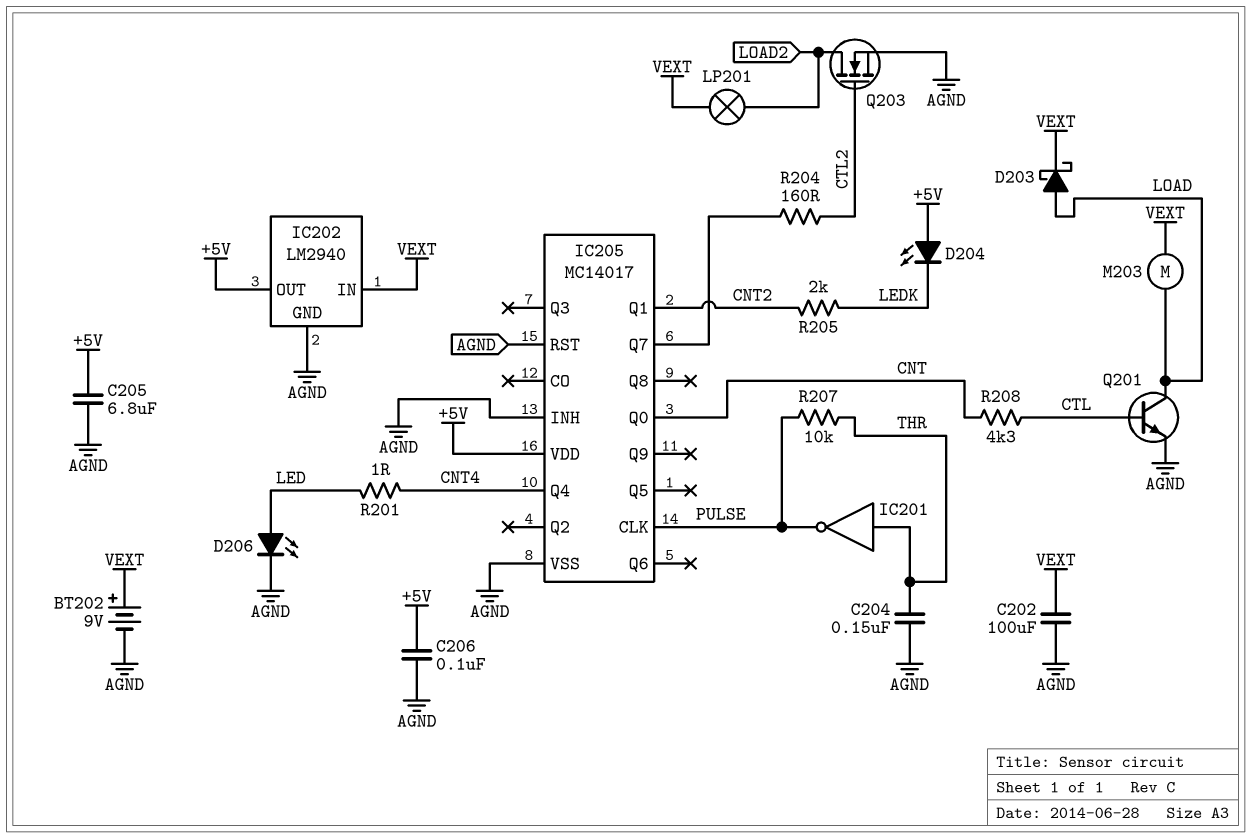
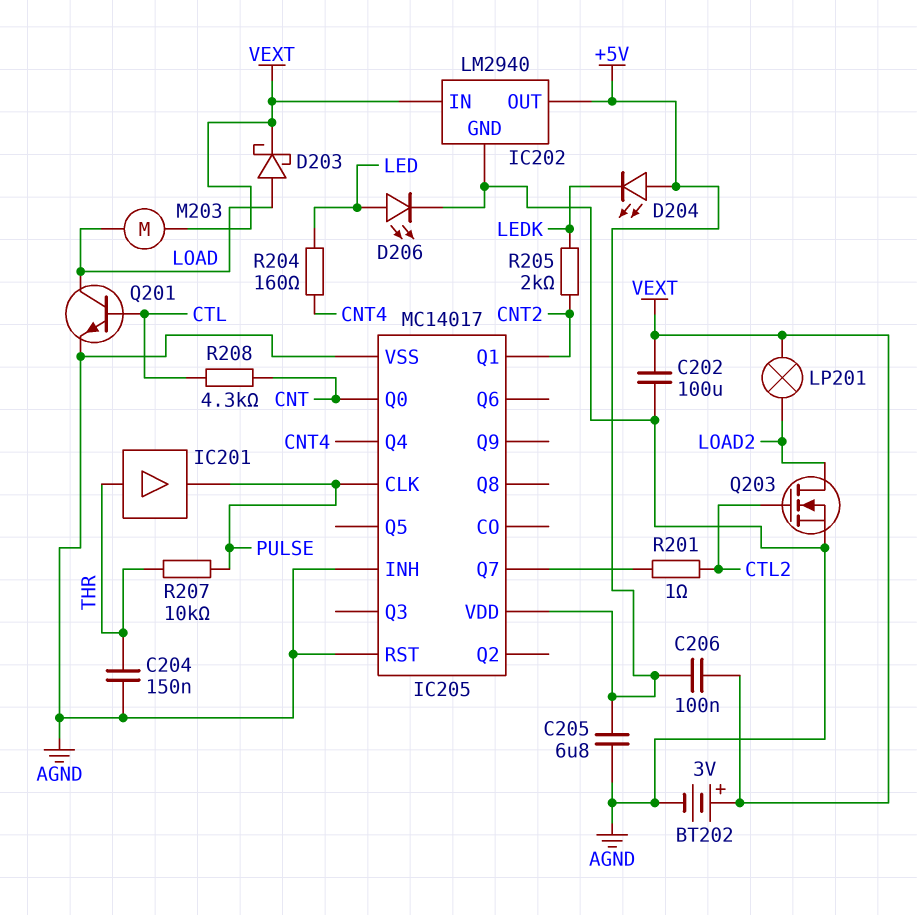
BT202: 9V (plus VEXT, minus AGND) -> 3V (plus VEXT, minus AGND)
C206: 100nF (+5V, AGND) -> 100nF (+5V, VEXT)
IC201: NOT (in THR, out PULSE) -> buffer (in THR, out PULSE)
R201: 1 (CNT4, LED) -> 1 (CTL2, IC205/Q7)
R204: 160 (CTL2, IC205/Q7) -> 160 (CNT4, LED)

